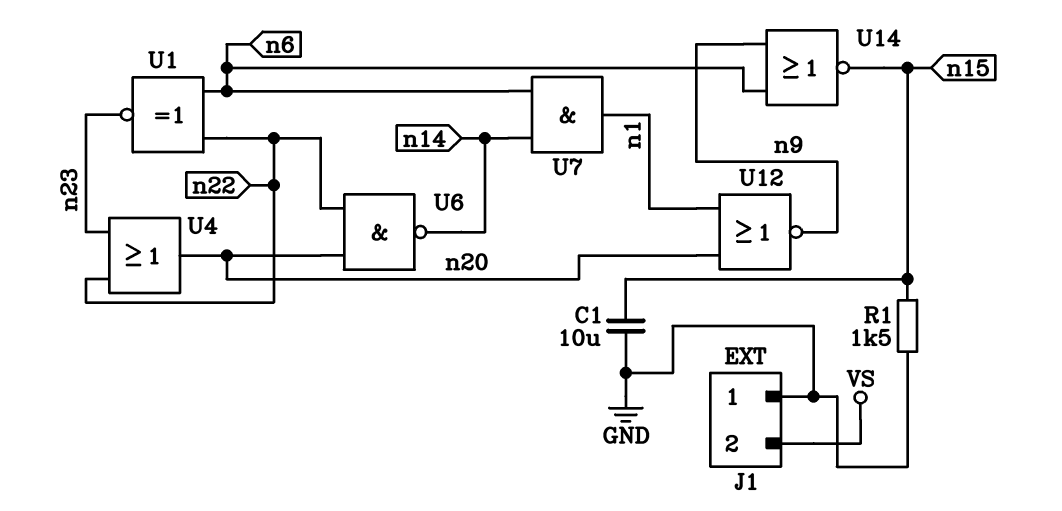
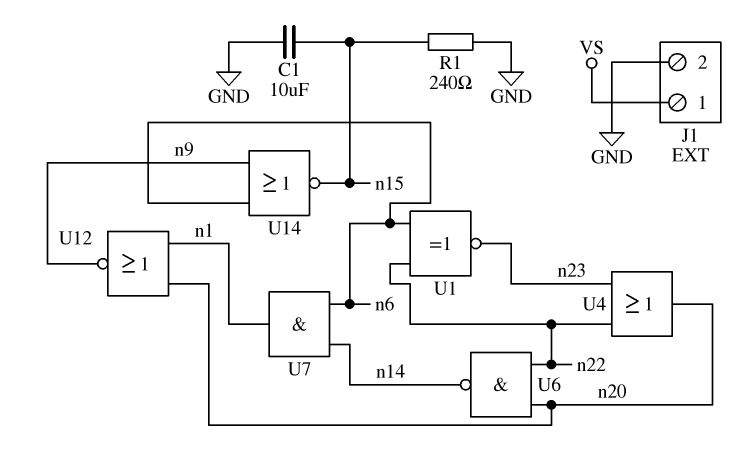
J1 pin 1: GND -> VS
J1 pin 2: VS -> GND
R1: 1.5k (GND, n15) -> 240 (GND, n15)

